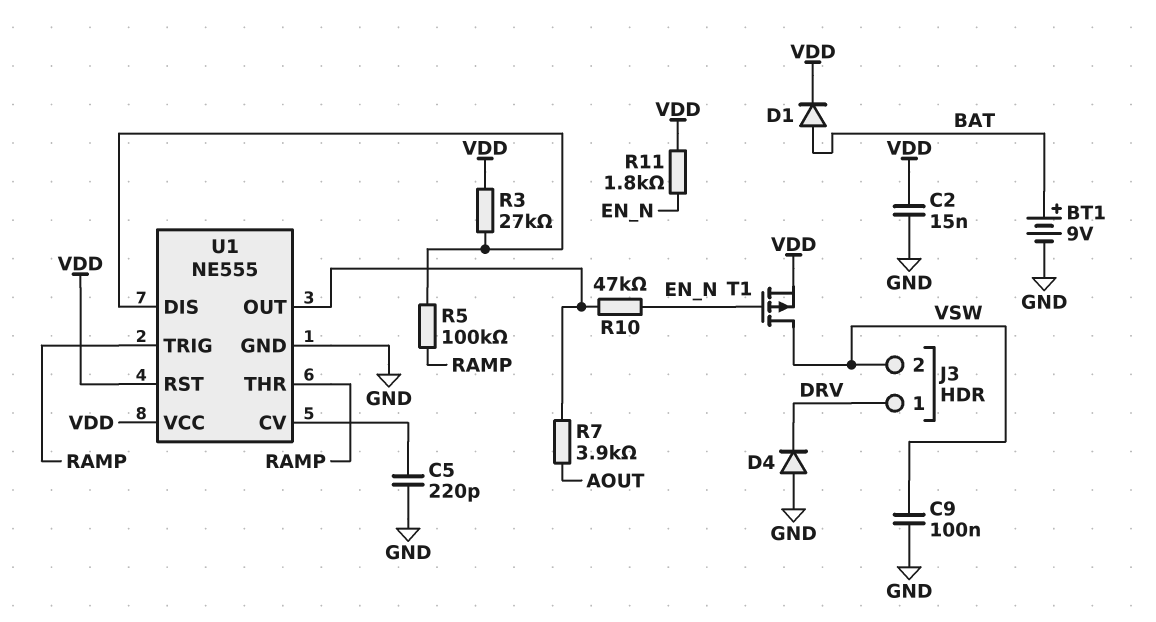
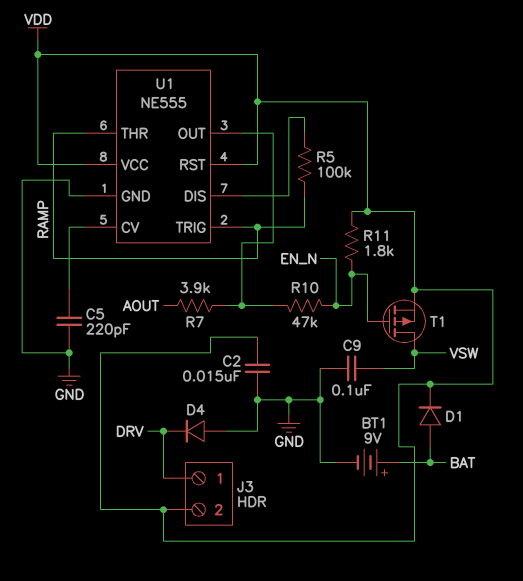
J3 pin 2: VSW -> VDD
R3: 27k (U1/DIS, VDD) -> none

